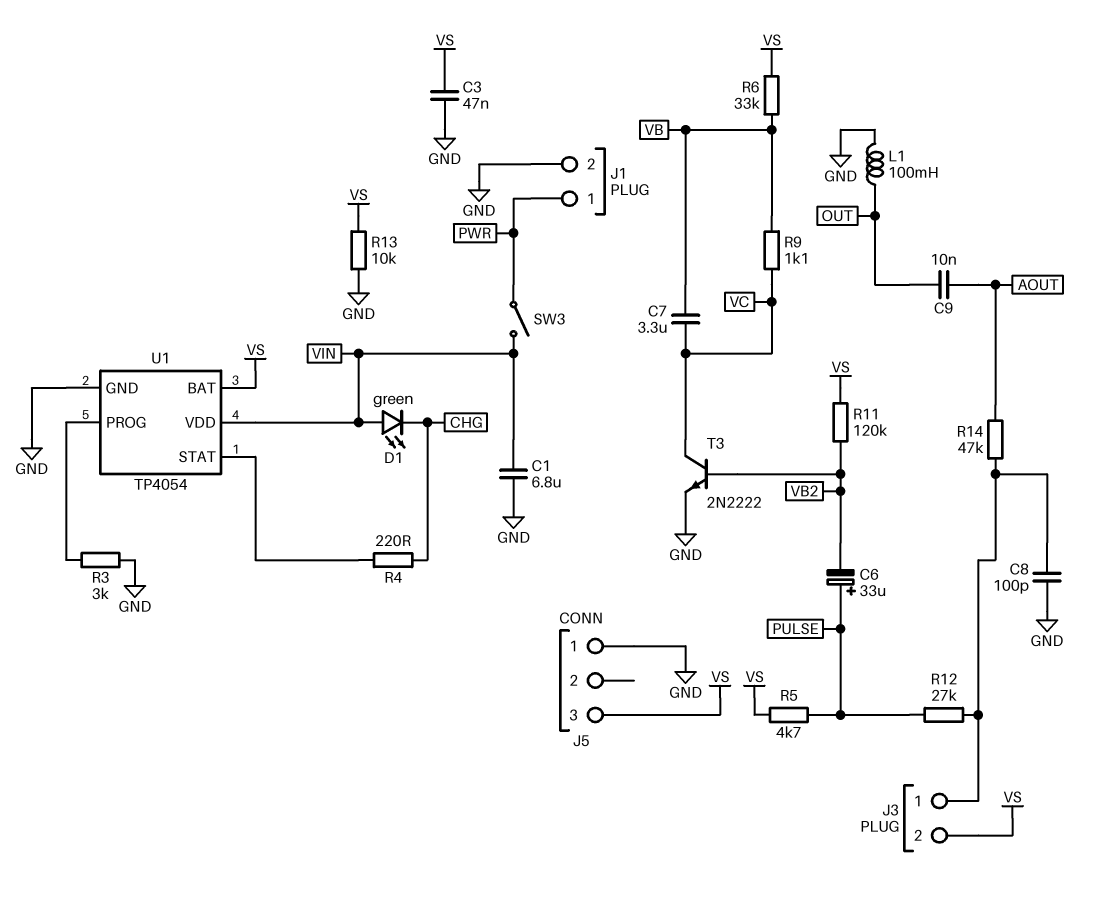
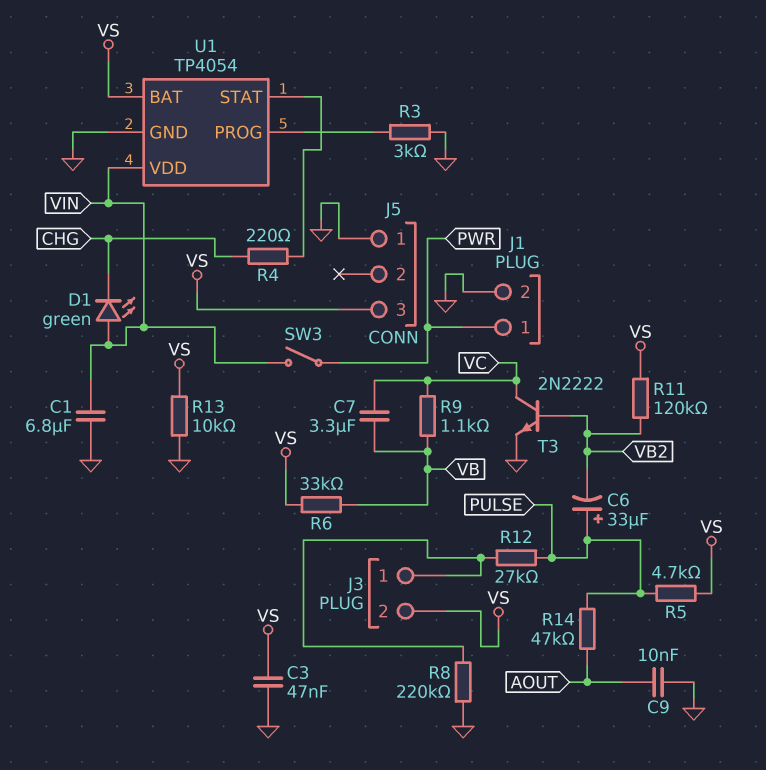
C8: 100pF (GND, J3/1) -> none
C9: 10nF (AOUT, OUT) -> 10nF (AOUT, GND)
L1: 100mH (GND, OUT) -> none
R8: none -> 220k (GND, J3/1)
R14: 47k (AOUT, J3/1) -> 47k (AOUT, PULSE)

